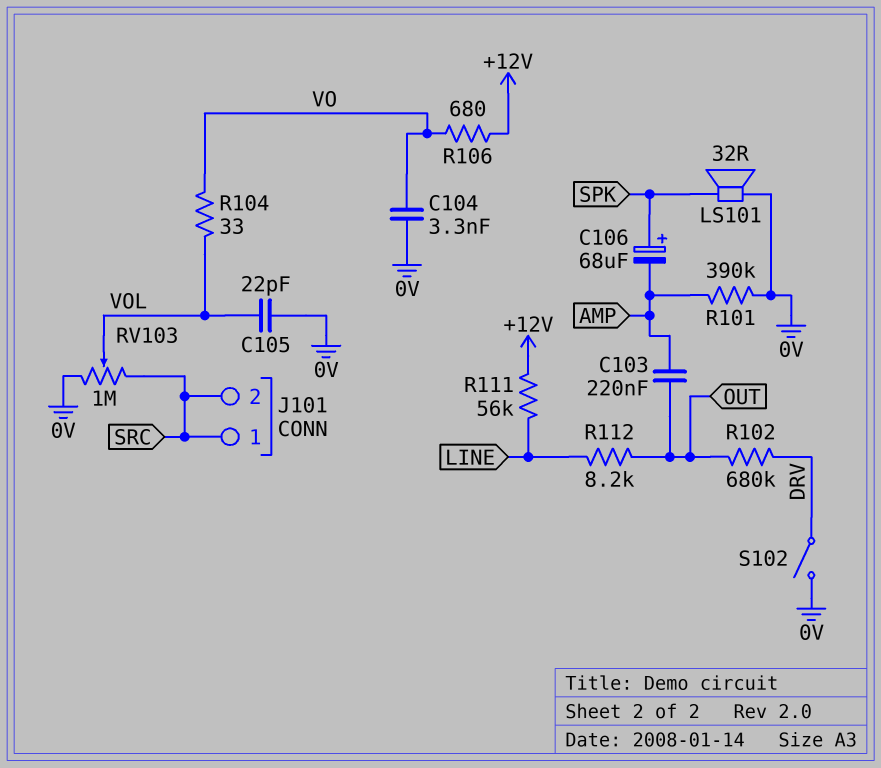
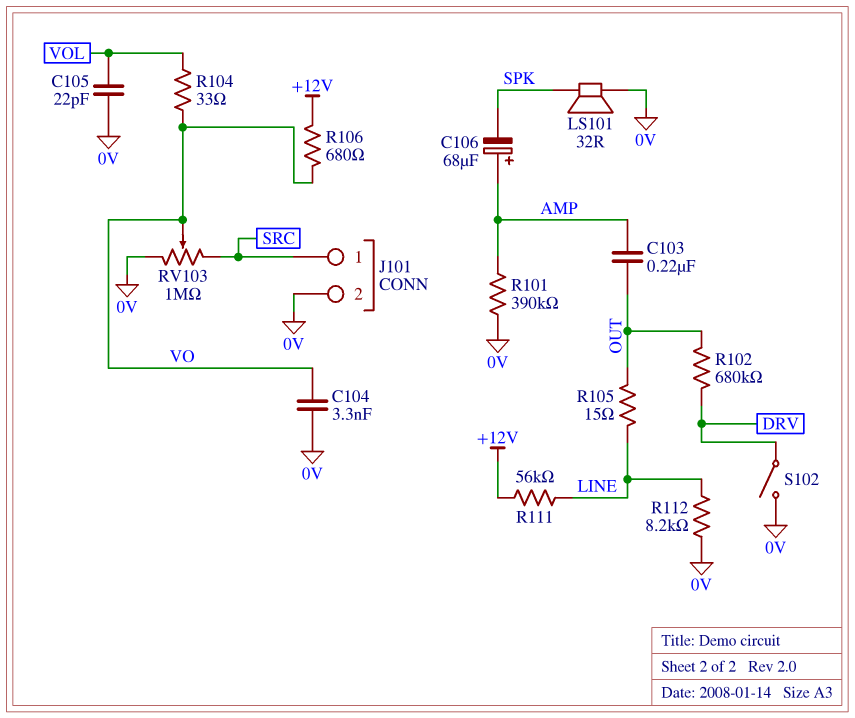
C106: 68uF (plus SPK, minus AMP) -> 68uF (plus AMP, minus SPK)
J101 pin 2: SRC -> 0V
R105: none -> 15 (LINE, OUT)
R112: 8.2k (LINE, OUT) -> 8.2k (0V, LINE)
RV103: 1M (0V, SRC, wiper VOL) -> 1M (0V, SRC, wiper VO)

